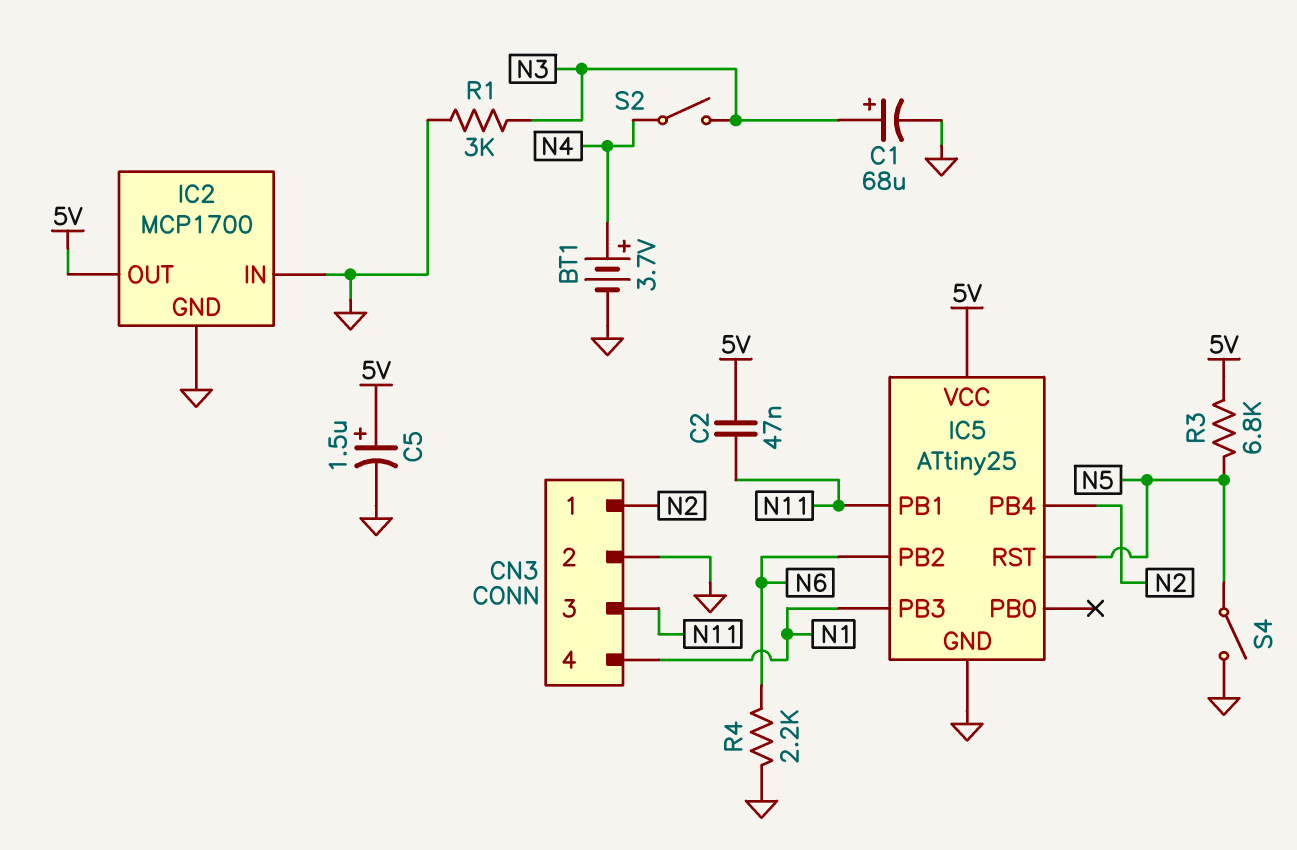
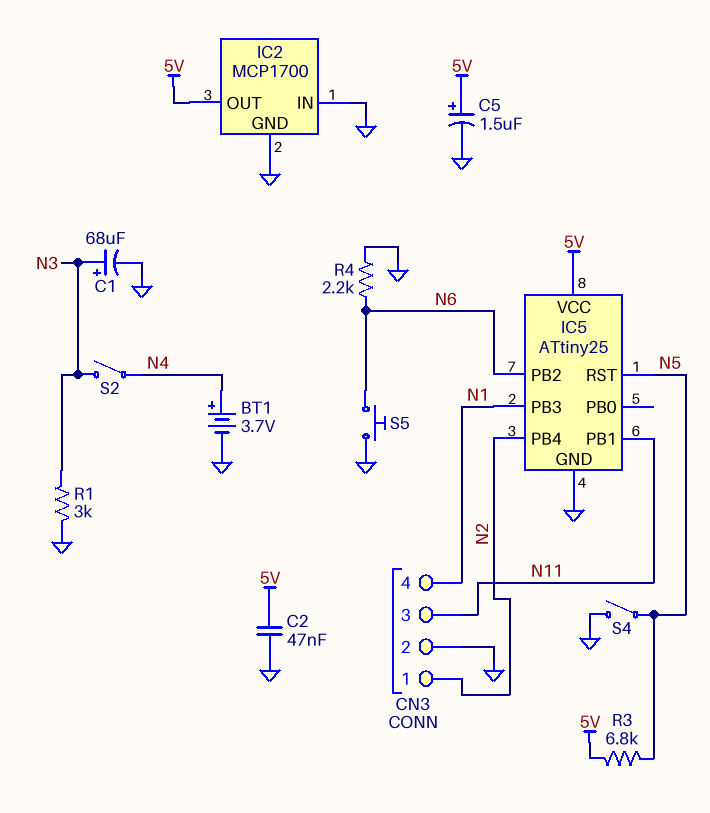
C2: 47nF (5V, N11) -> 47nF (5V, GND)
S5: none -> button (GND, N6)

